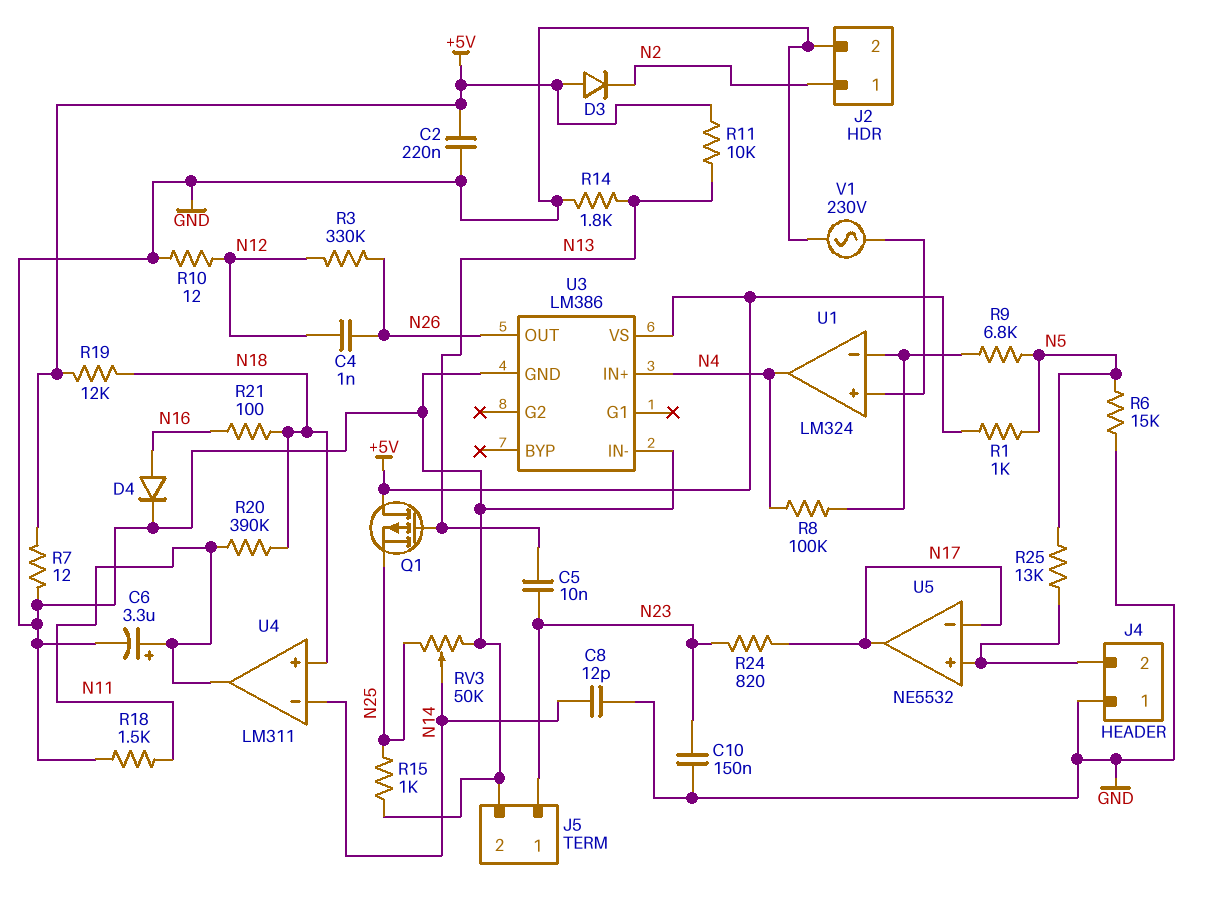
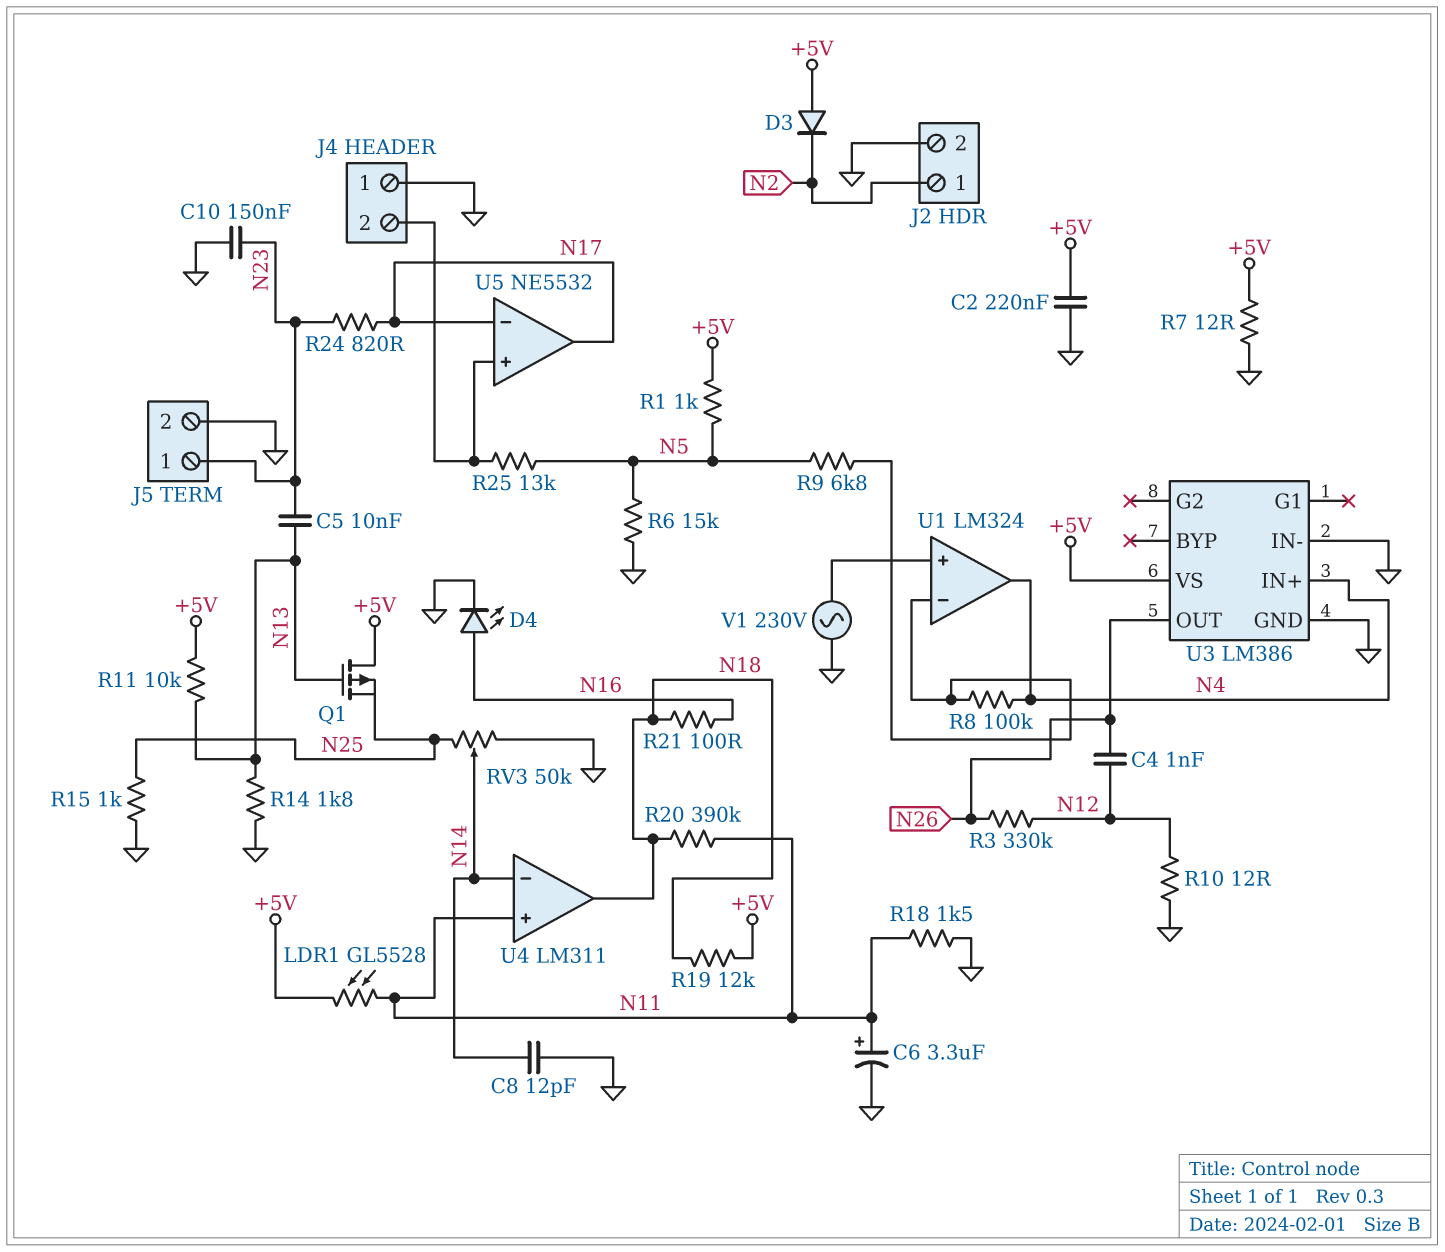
D4: diode (A N16, K GND) -> LED (A N16, K GND)
LDR1: none -> GL5528 (+5V, N11)
U4 pin in+: N18 -> N11
U4 pin out: N11 -> N18

